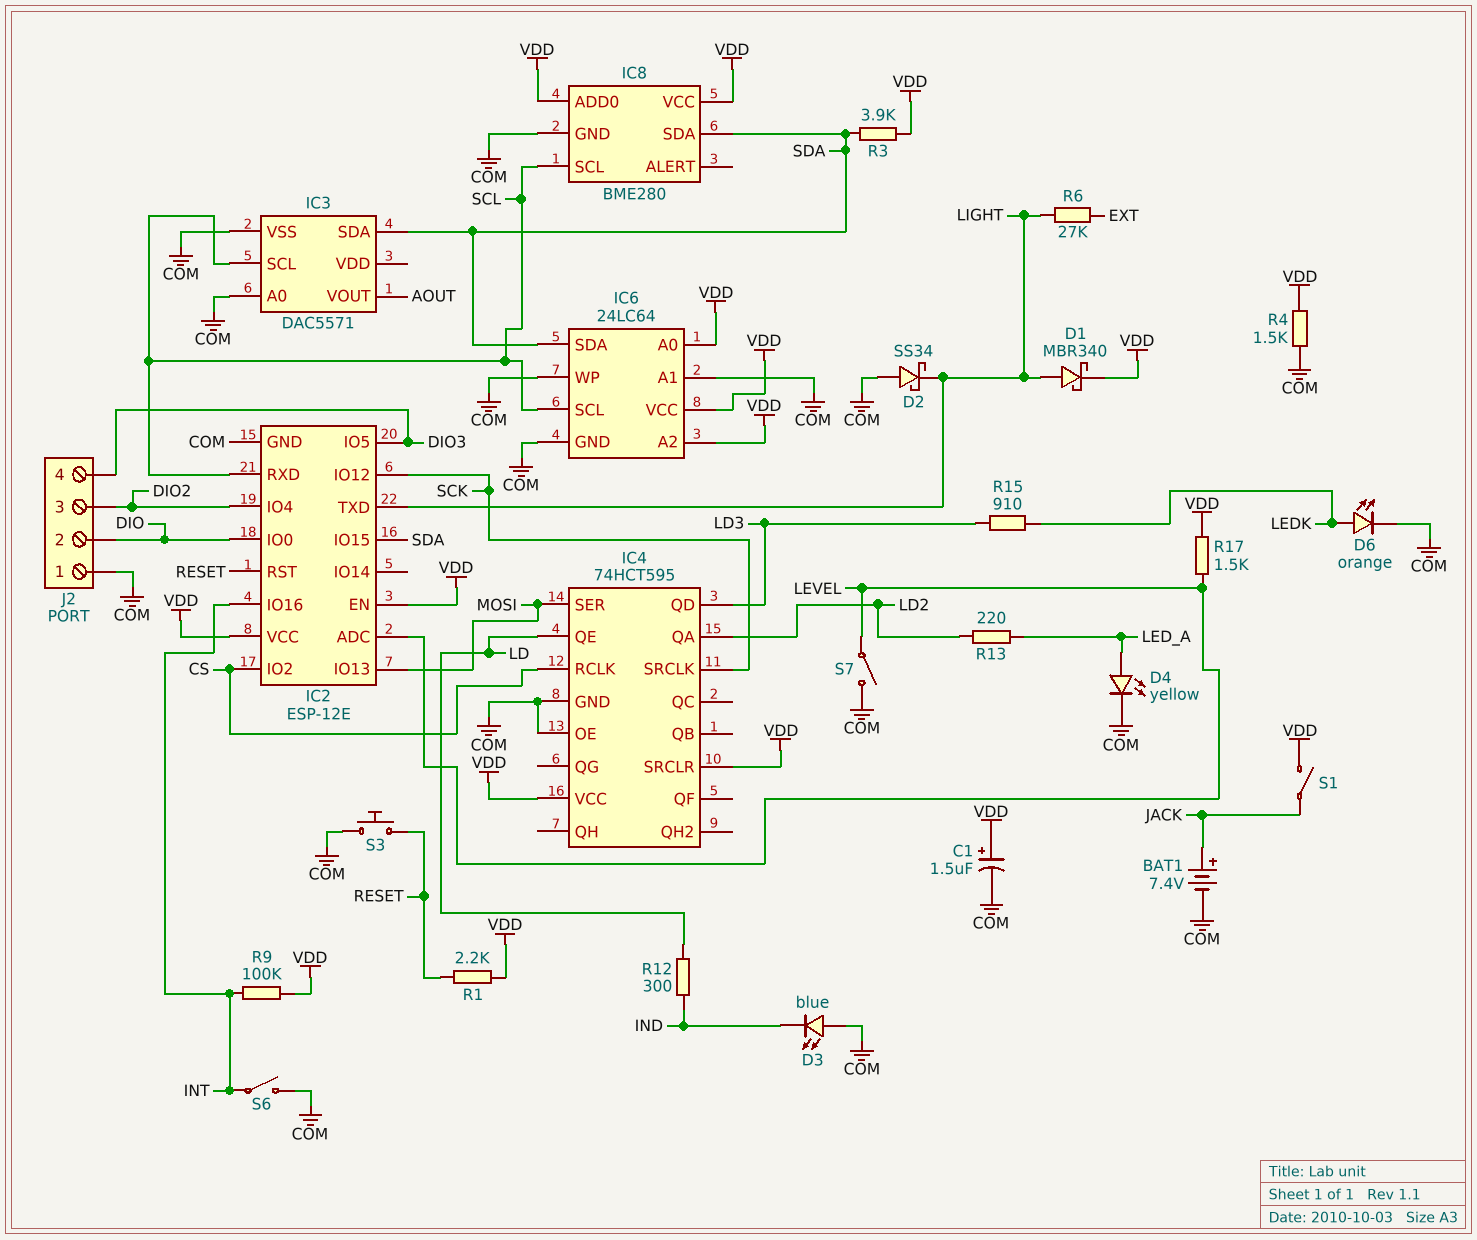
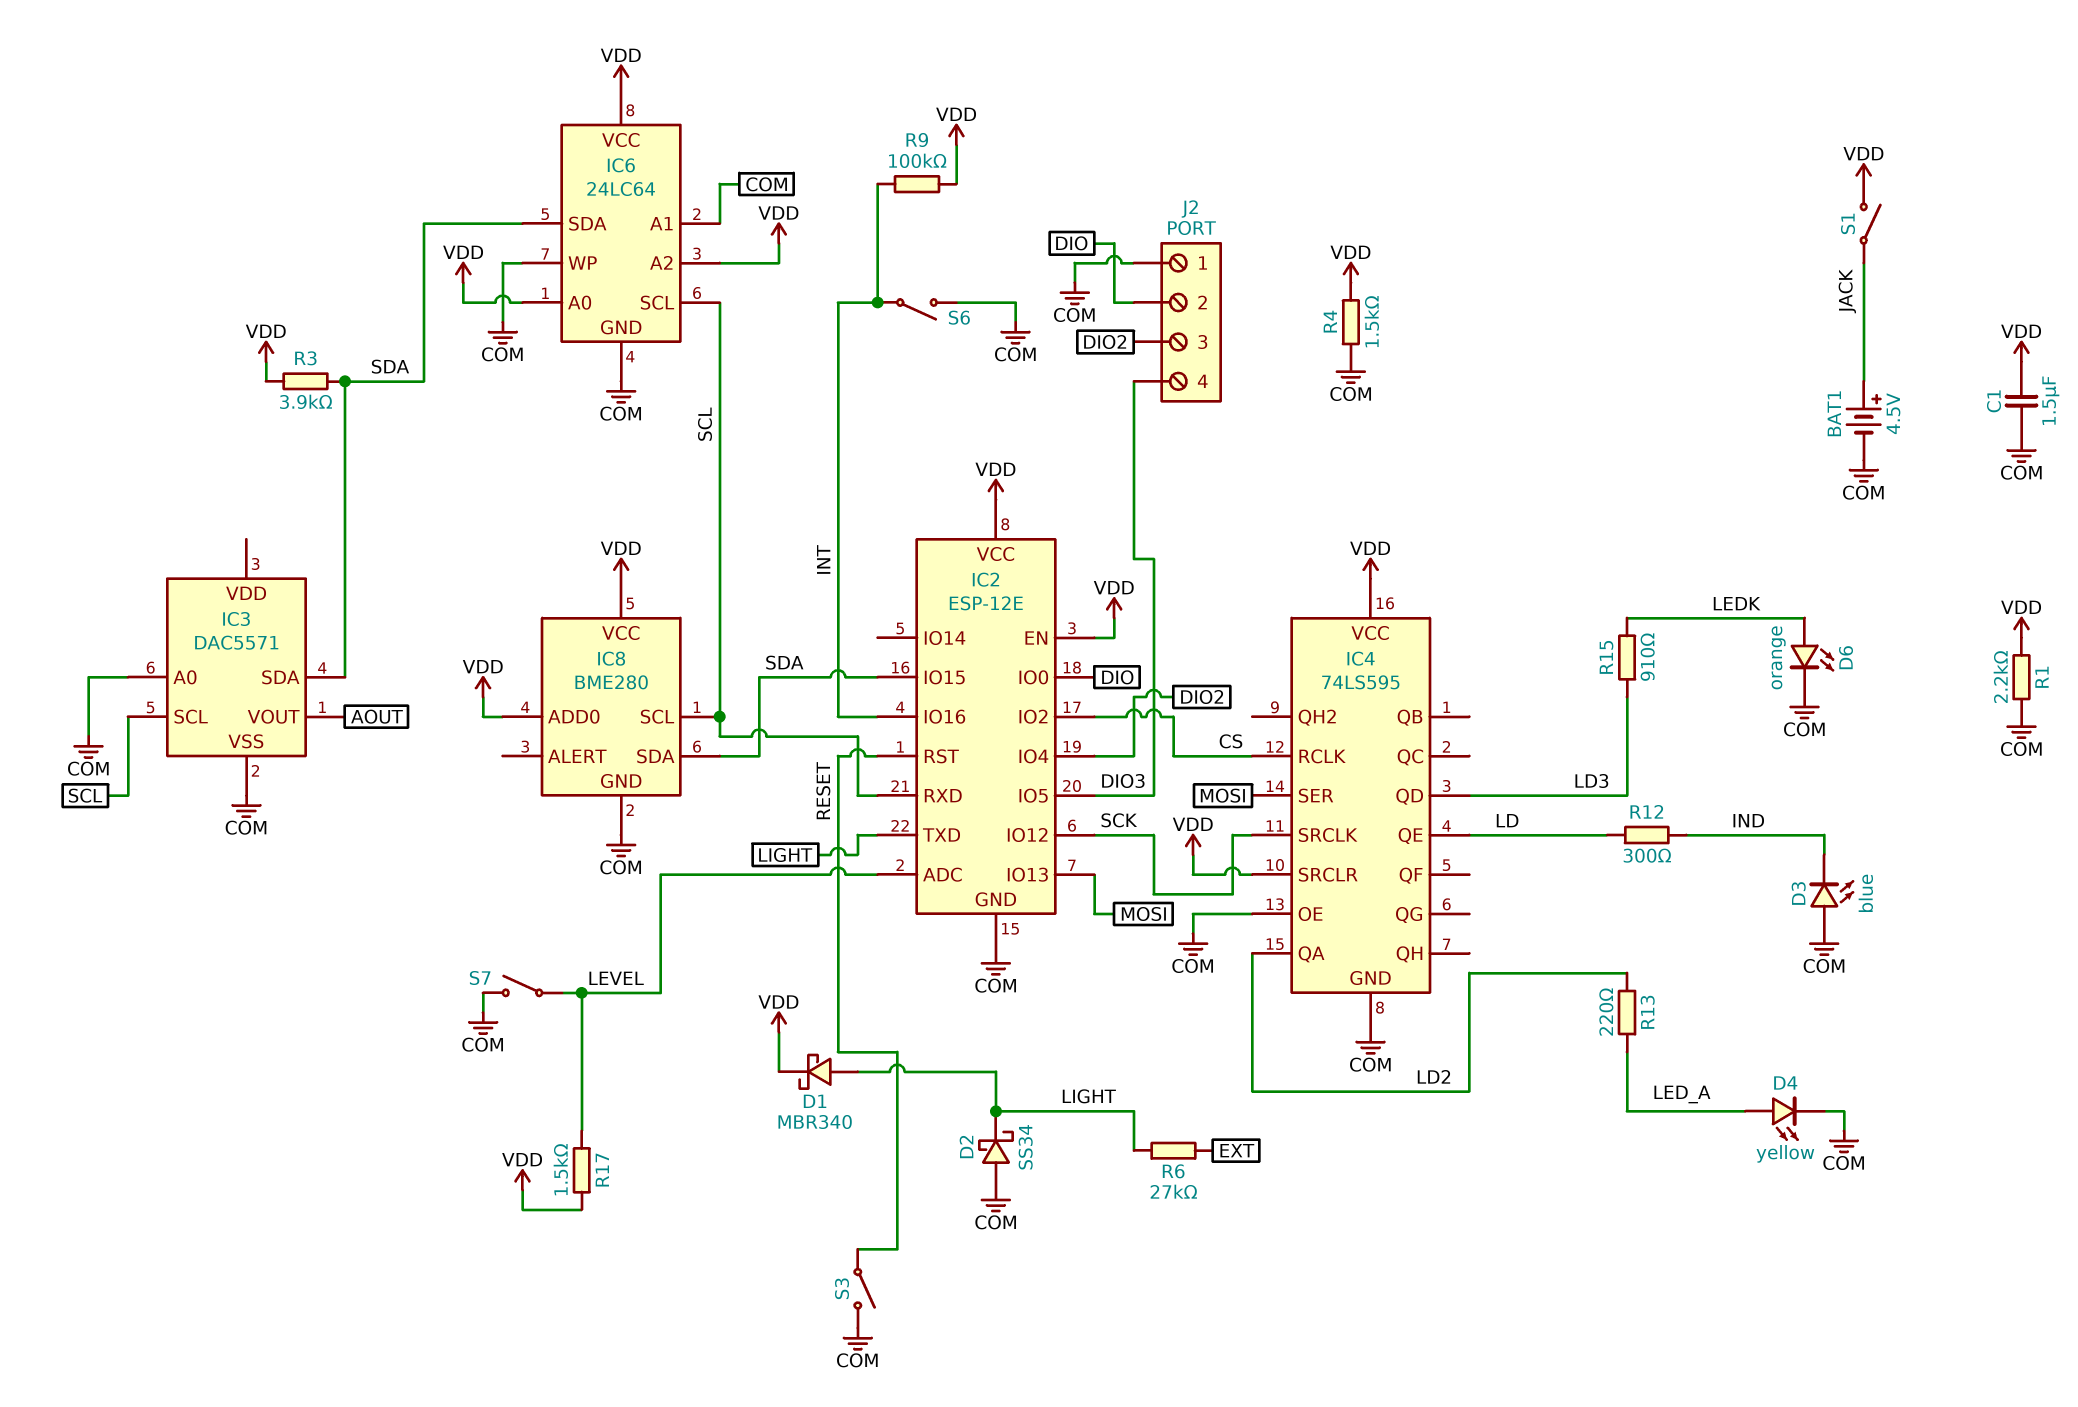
BAT1: 7.4V (plus JACK, minus COM) -> 4.5V (plus JACK, minus COM)
C1: 1.5uF (plus VDD, minus COM) -> 1.5uF (COM, VDD)
IC4: 74HCT595 -> 74LS595
R1: 2.2k (RESET, VDD) -> 2.2k (COM, VDD)
S3: button (COM, RESET) -> switch (COM, RESET)

